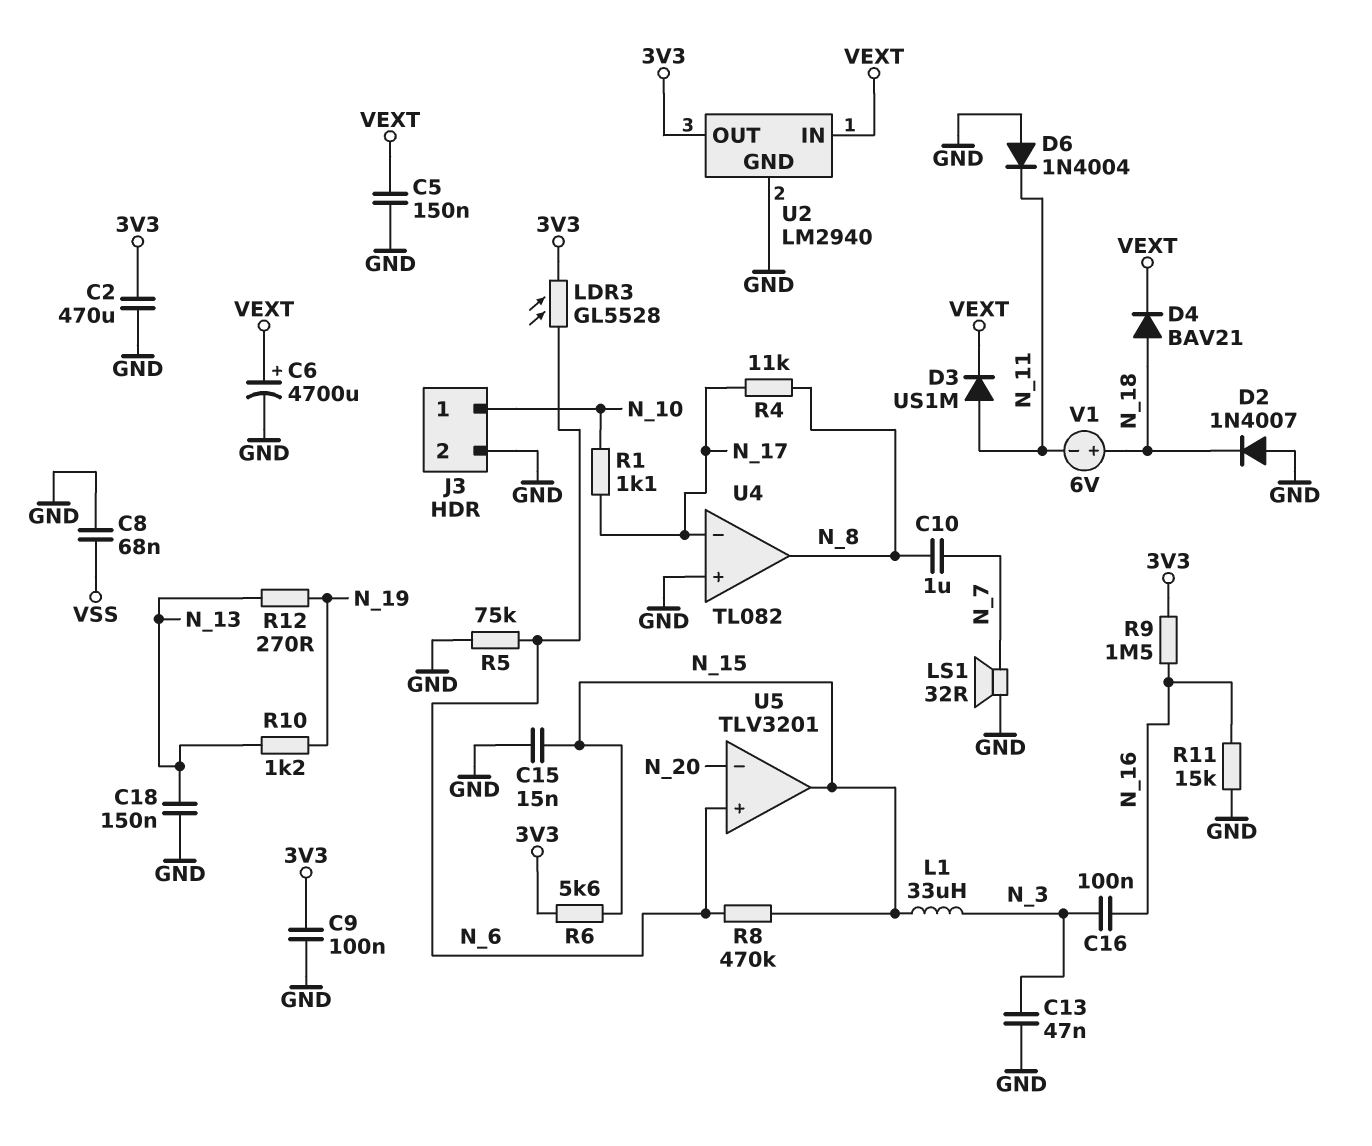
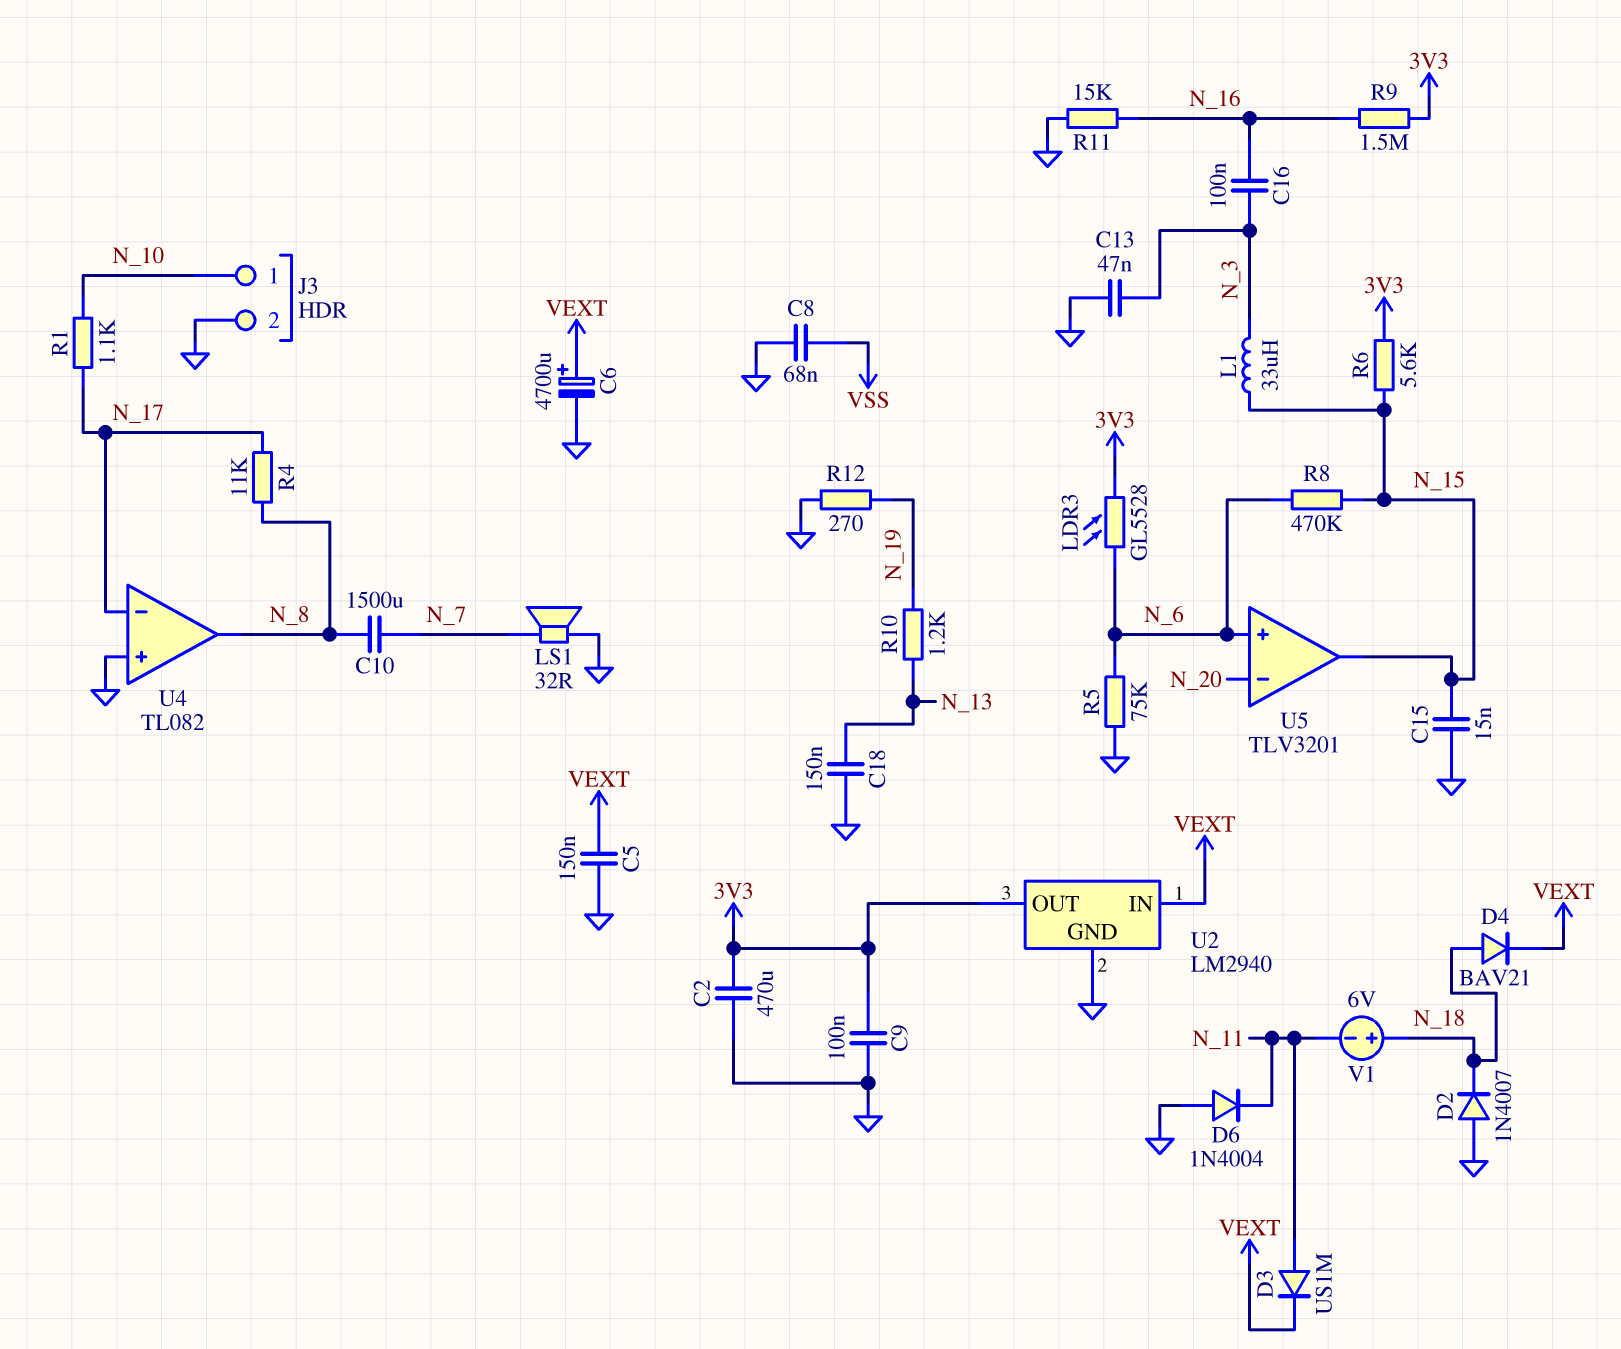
C10: 1uF (N_7, N_8) -> 1500uF (N_7, N_8)
R12: 270 (N_13, N_19) -> 270 (GND, N_19)

